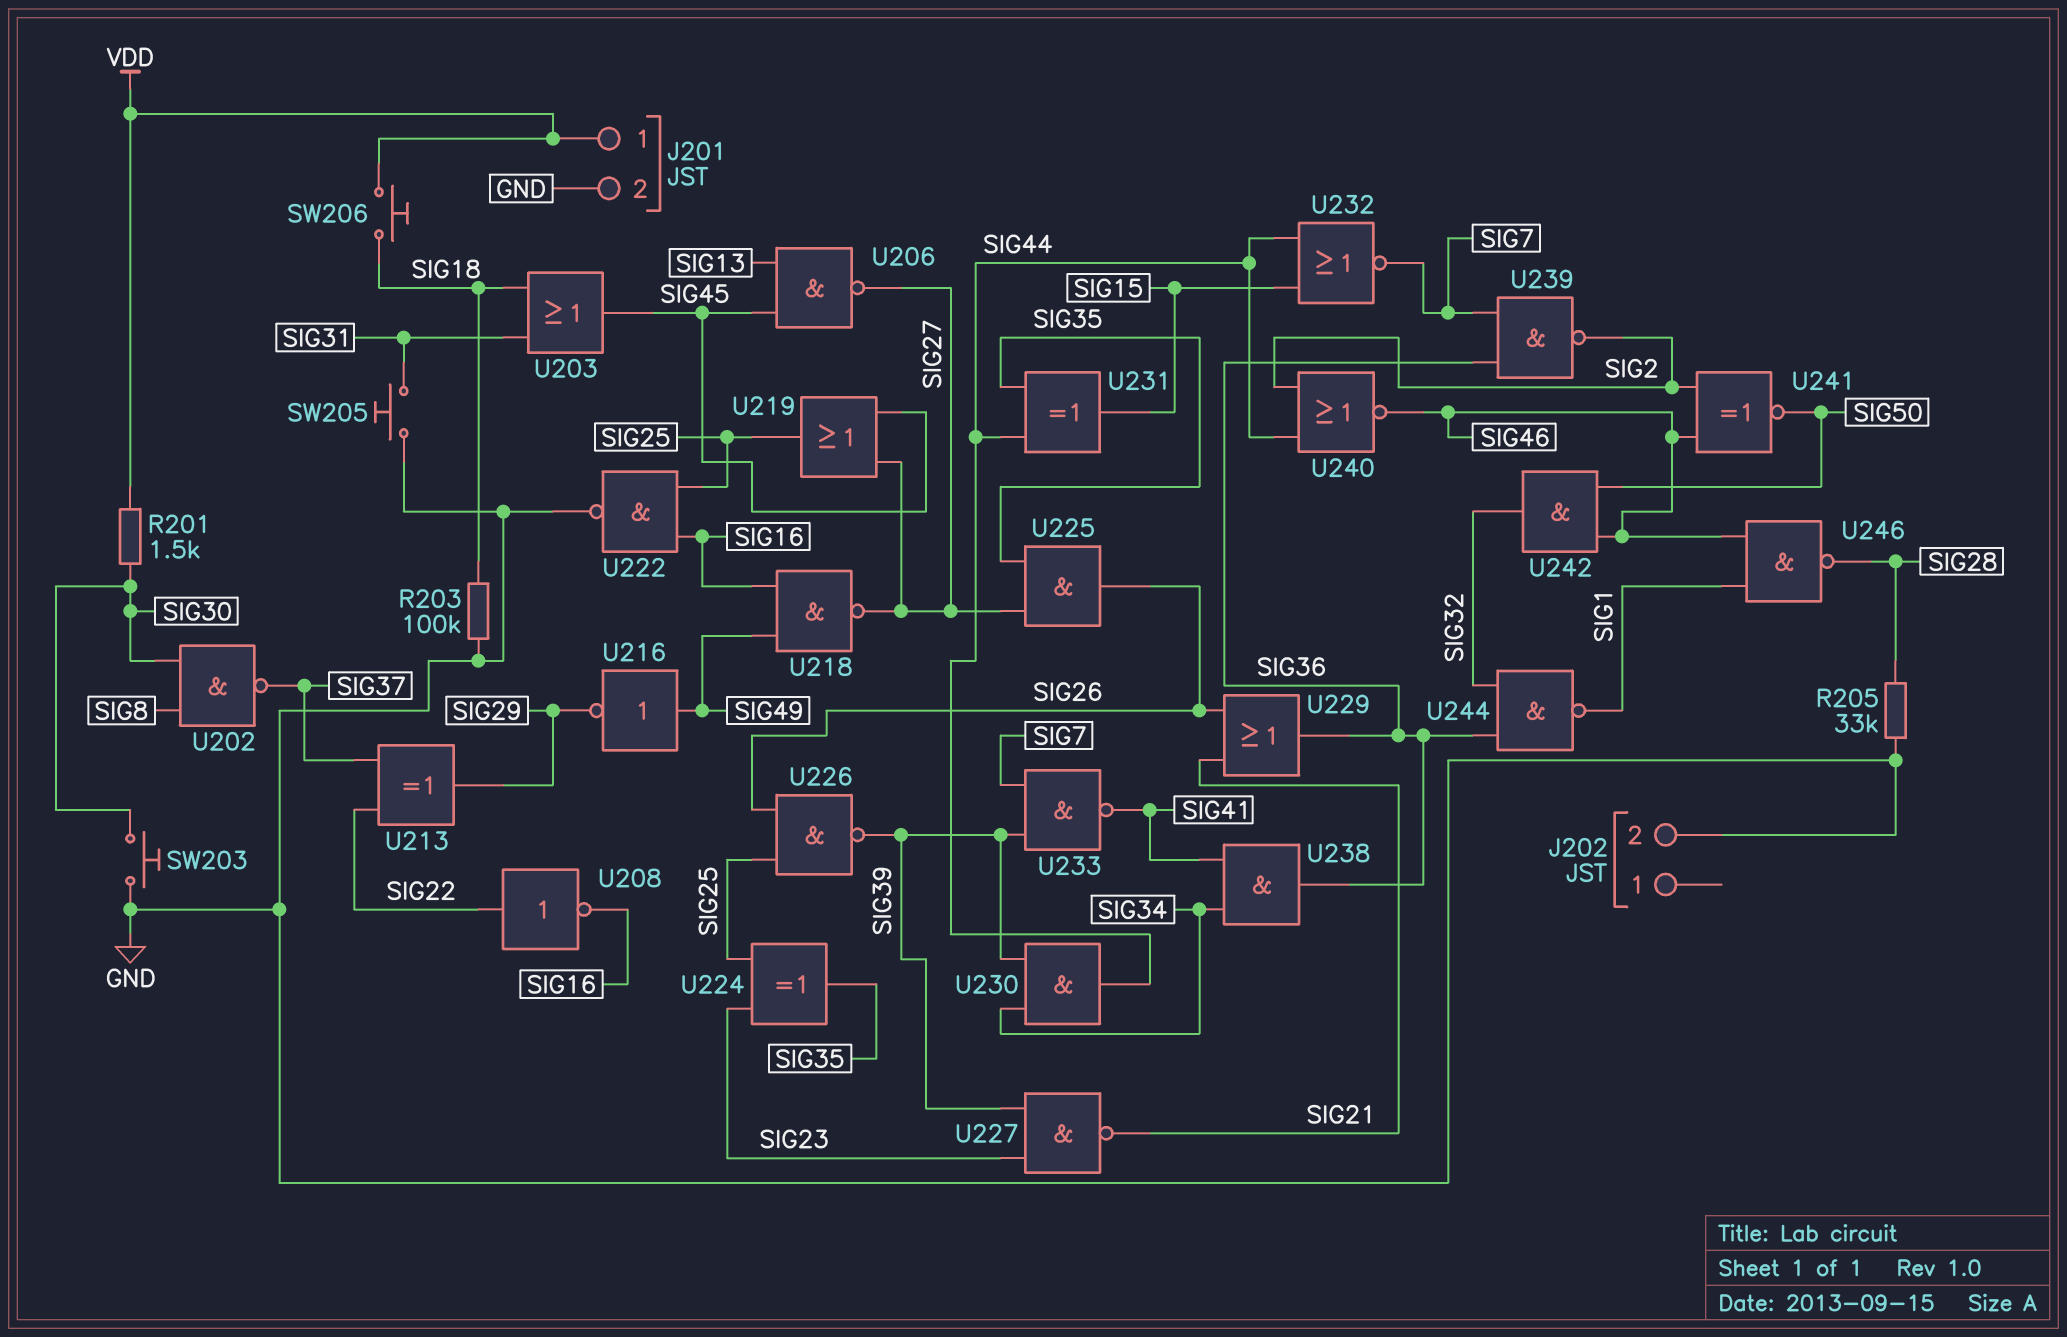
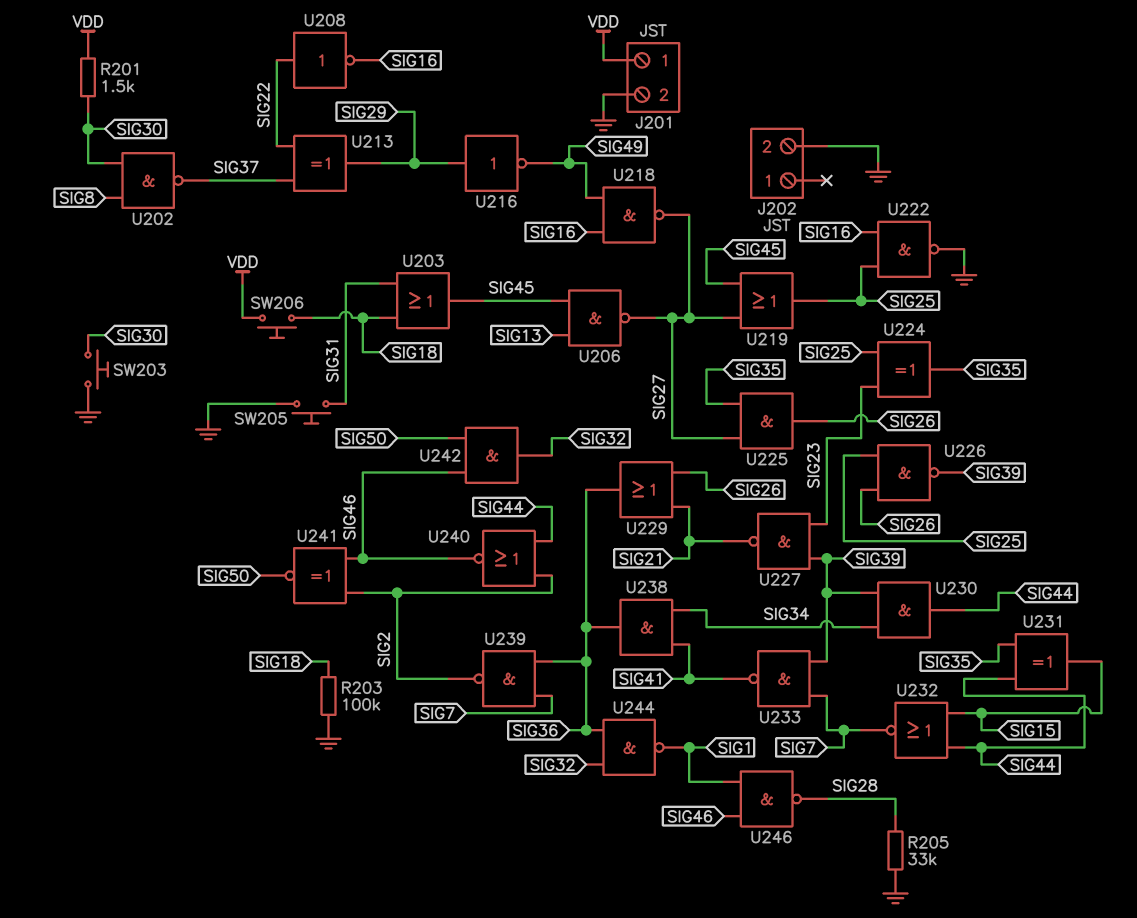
U216: NOT (in SIG49, out SIG29) -> NOT (in SIG29, out SIG49)

